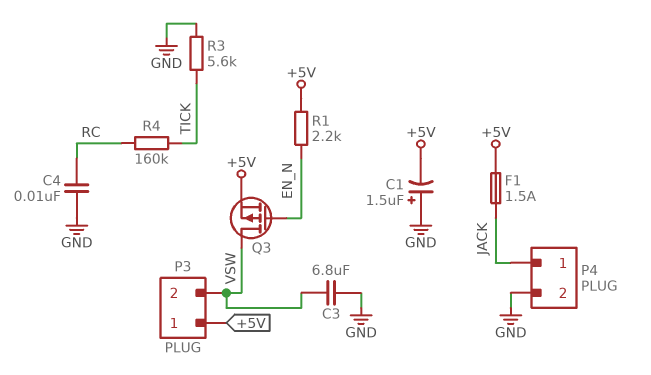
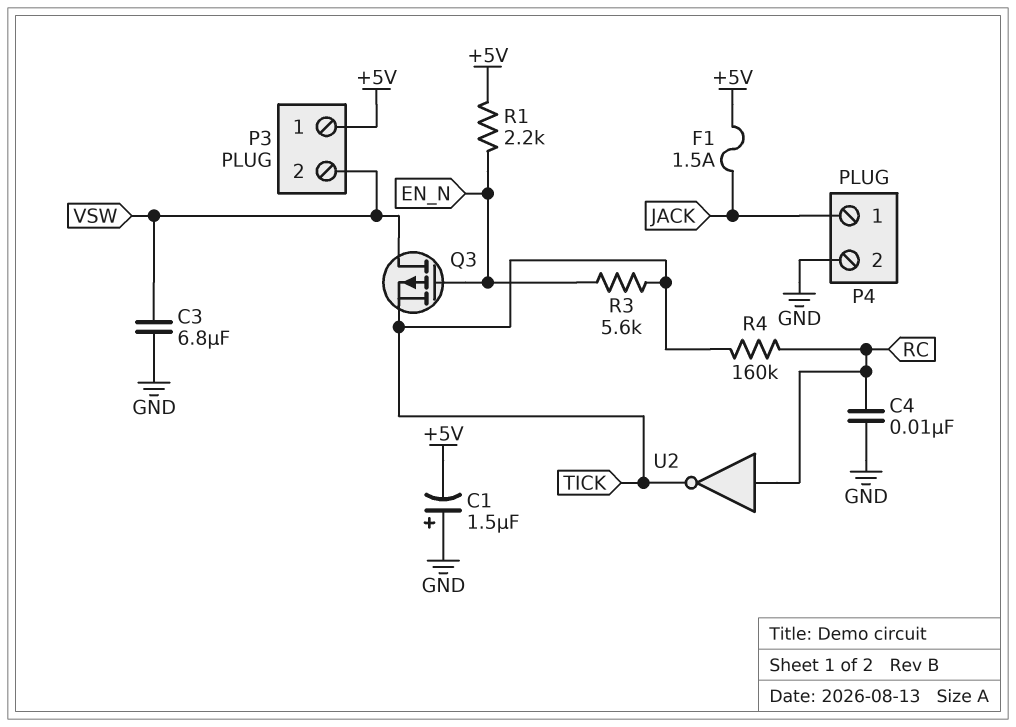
Q3: PMOS (G EN_N, D VSW, S +5V) -> PMOS (G EN_N, D VSW, S TICK)
R3: 5.6k (GND, TICK) -> 5.6k (EN_N, TICK)
U2: none -> NOT (in RC, out TICK)

